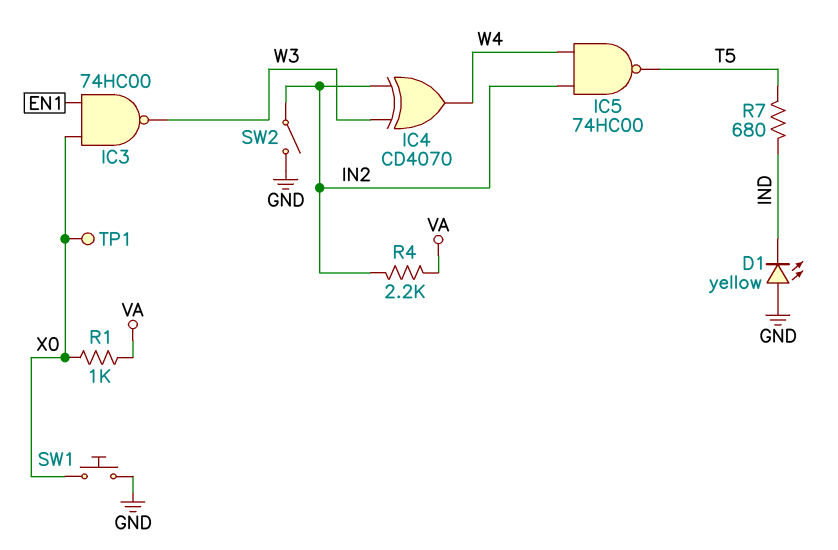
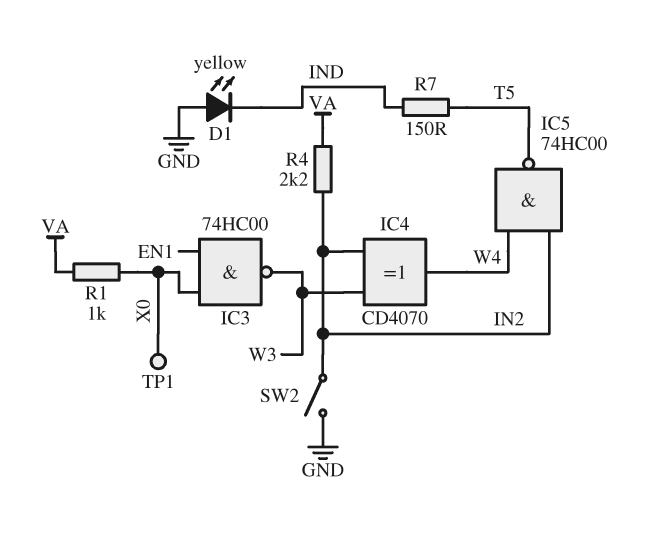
R7: 680 (IND, T5) -> 150 (IND, T5)
SW1: button (GND, X0) -> none

